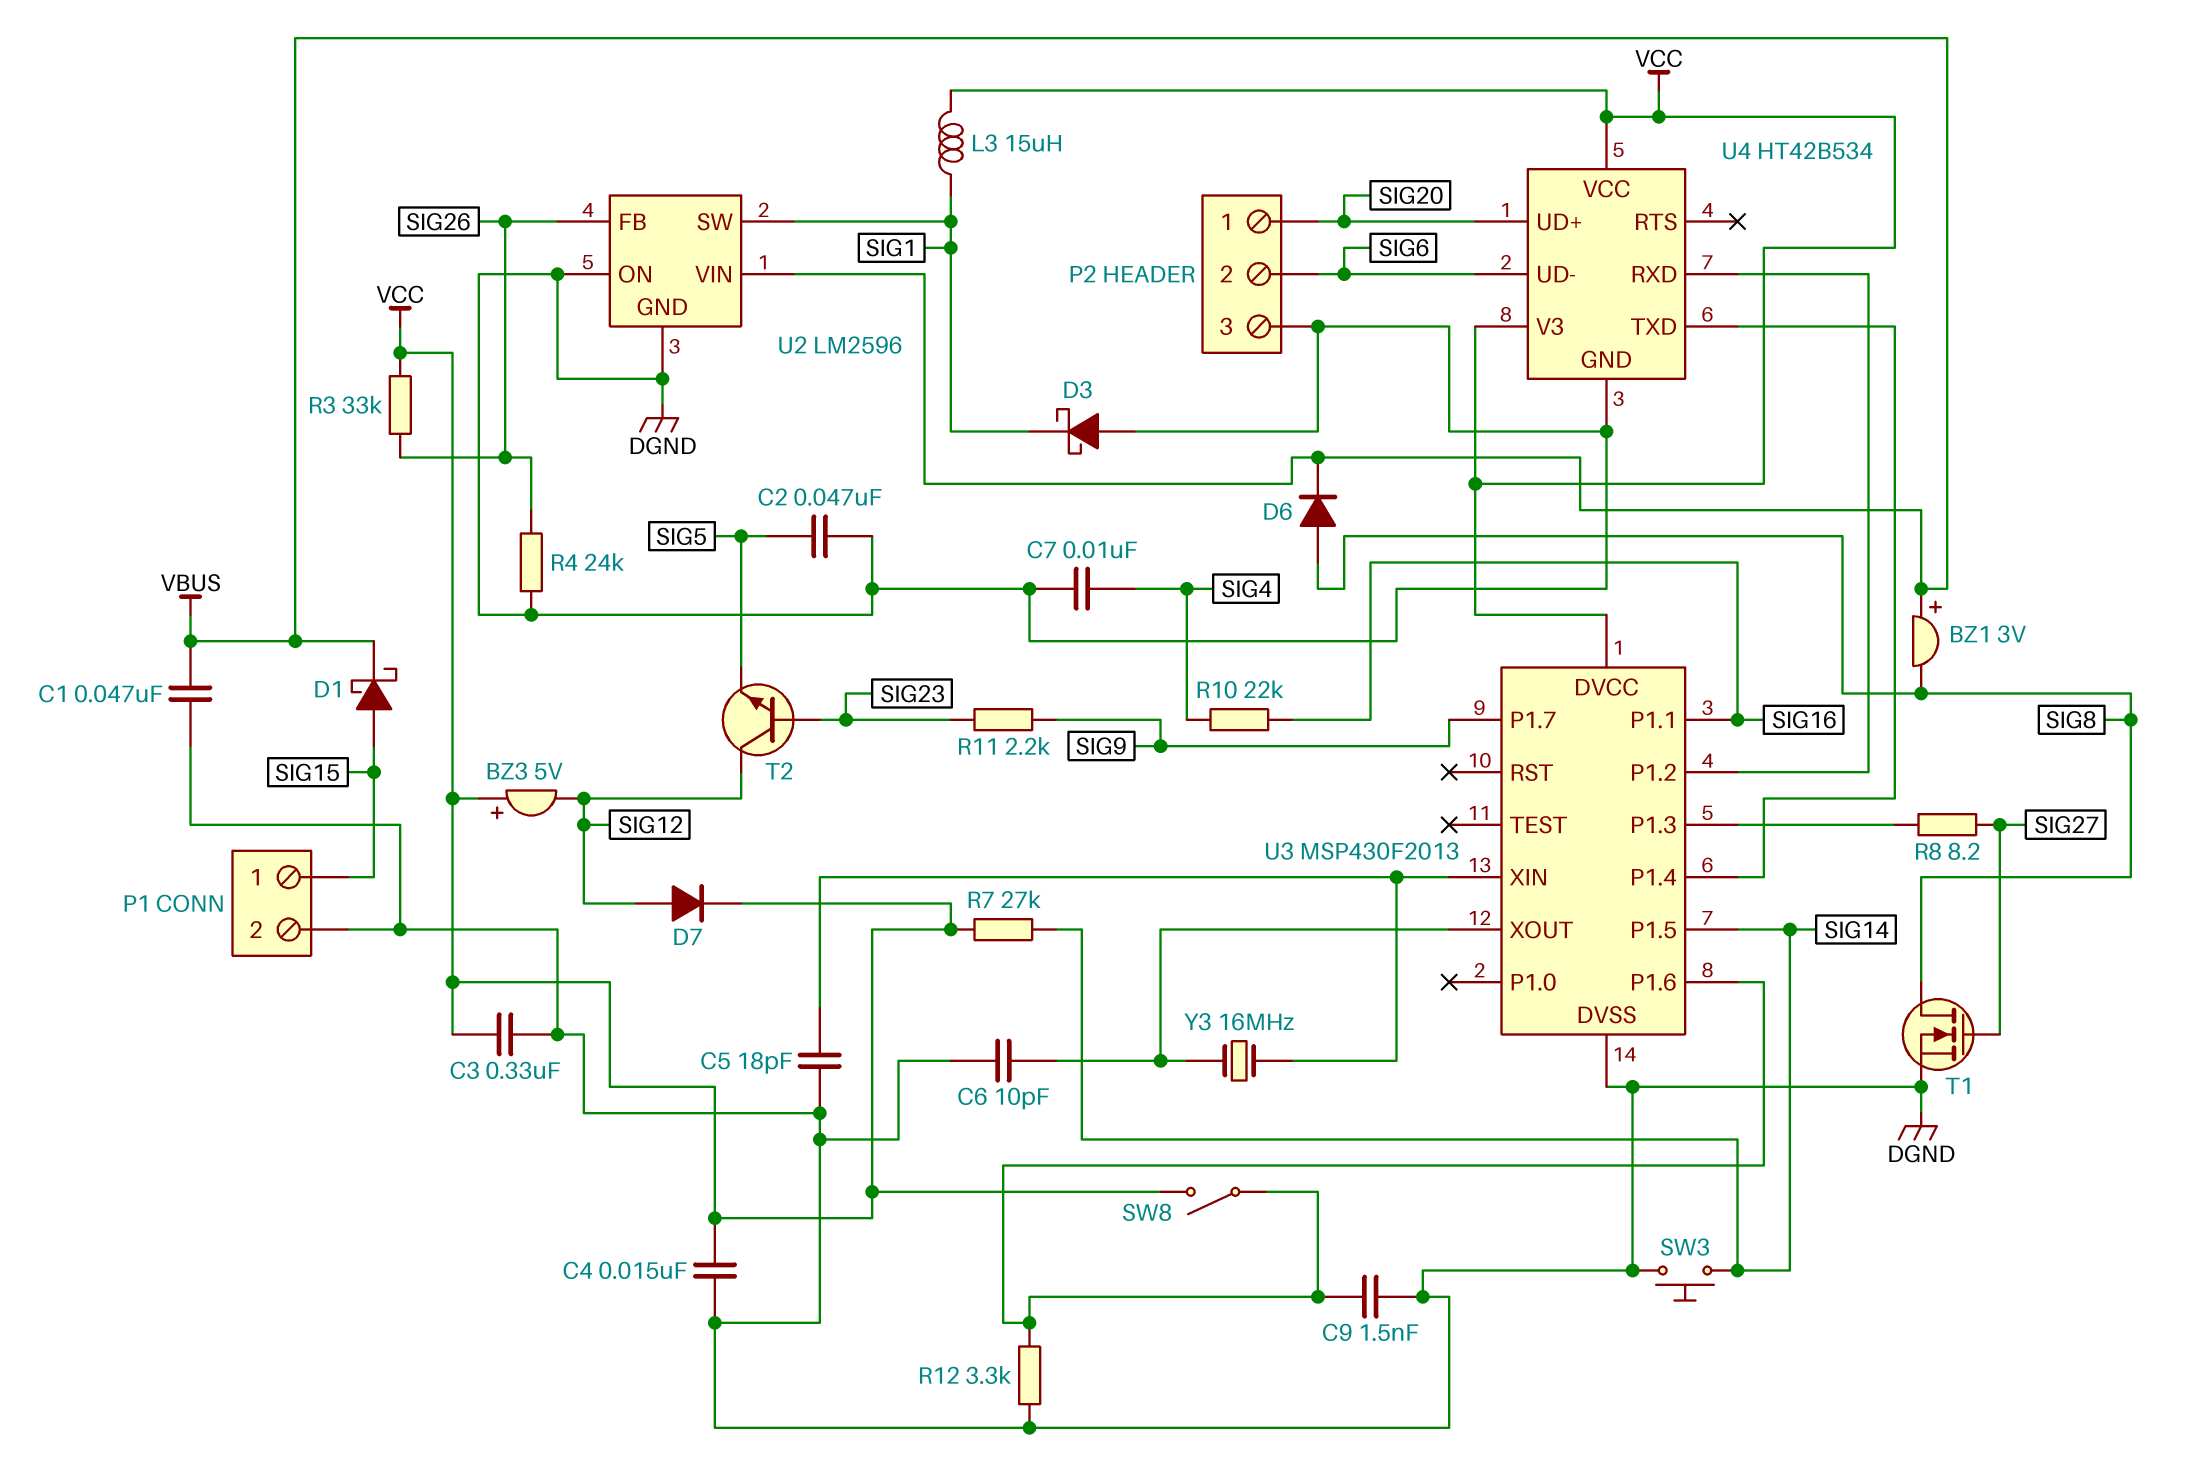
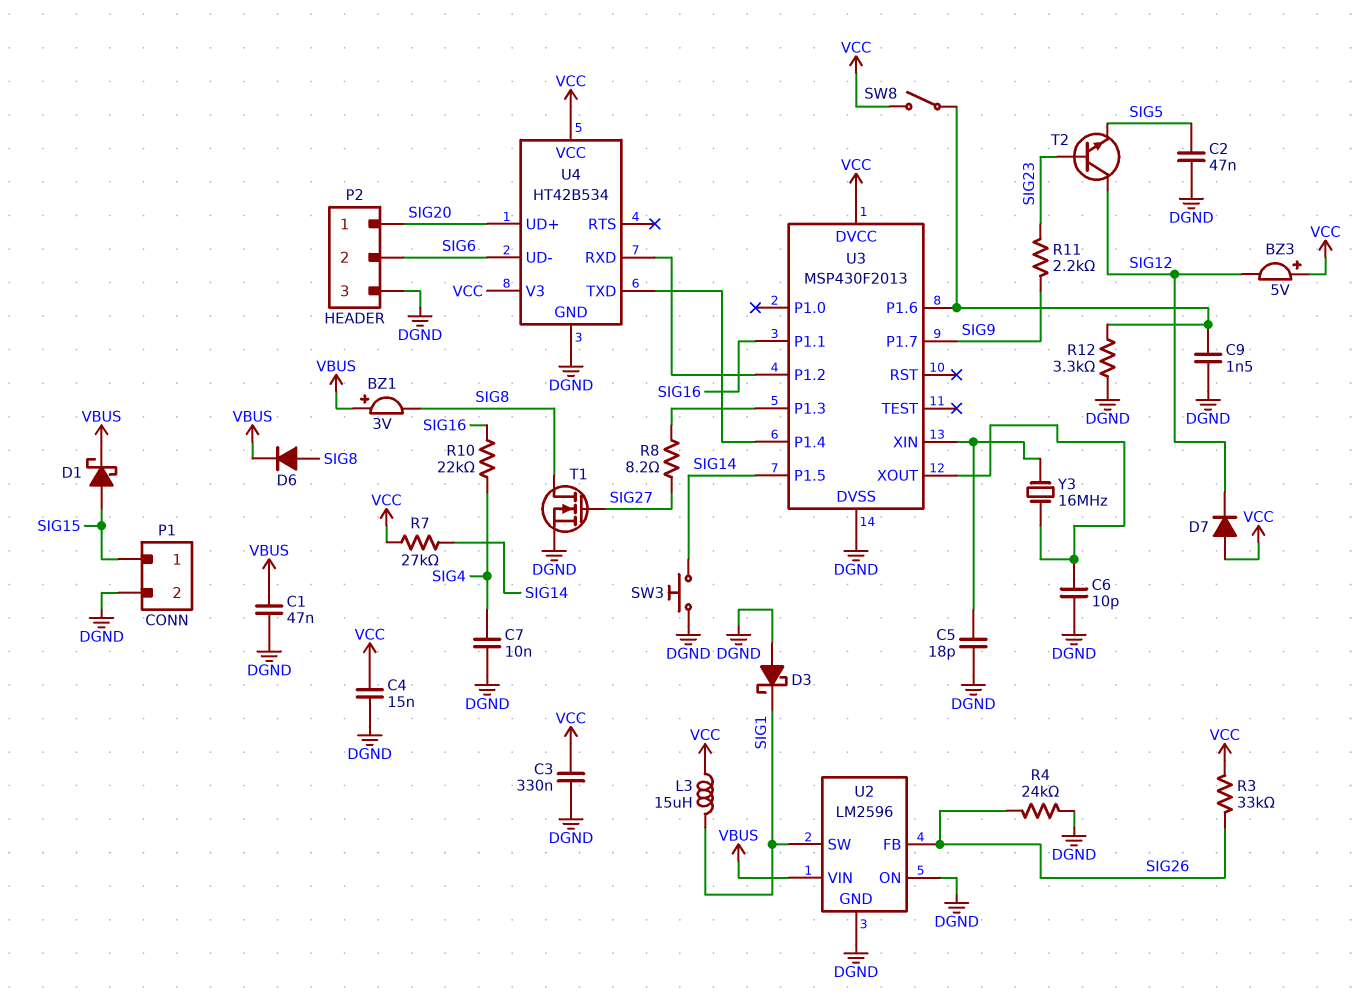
D7: diode (A SIG12, K VCC) -> diode (A VCC, K SIG12)

